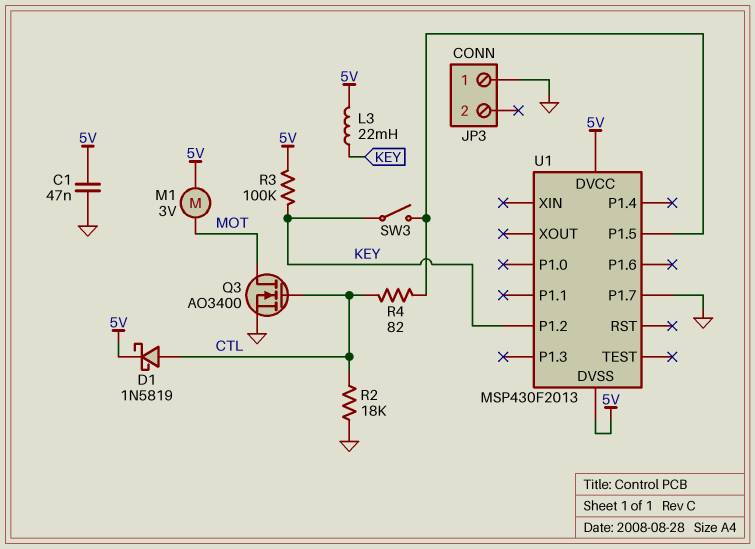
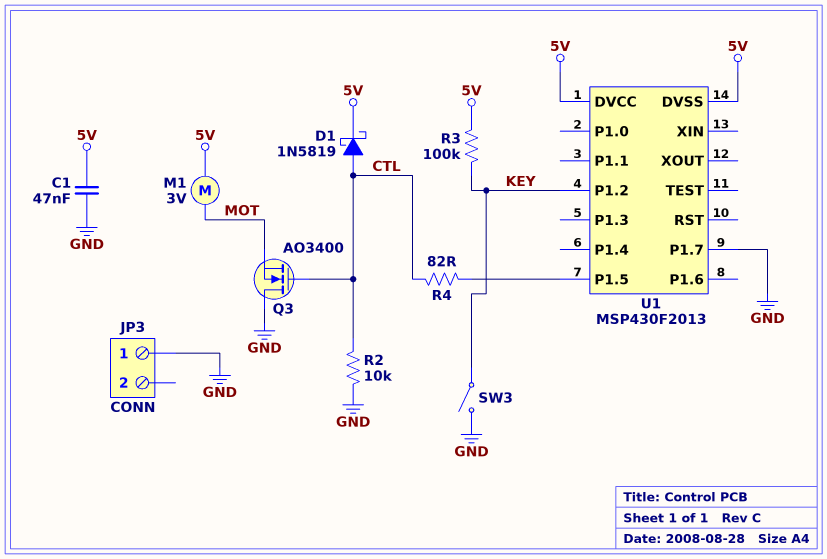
L3: 22mH (5V, KEY) -> none
Q3: NMOS AO3400 (G CTL, D MOT, S GND) -> NMOS AO3400 (G CTL, D GND, S MOT)
R2: 18k (CTL, GND) -> 10k (CTL, GND)
SW3: switch (KEY, U1/P1.5) -> switch (GND, KEY)

